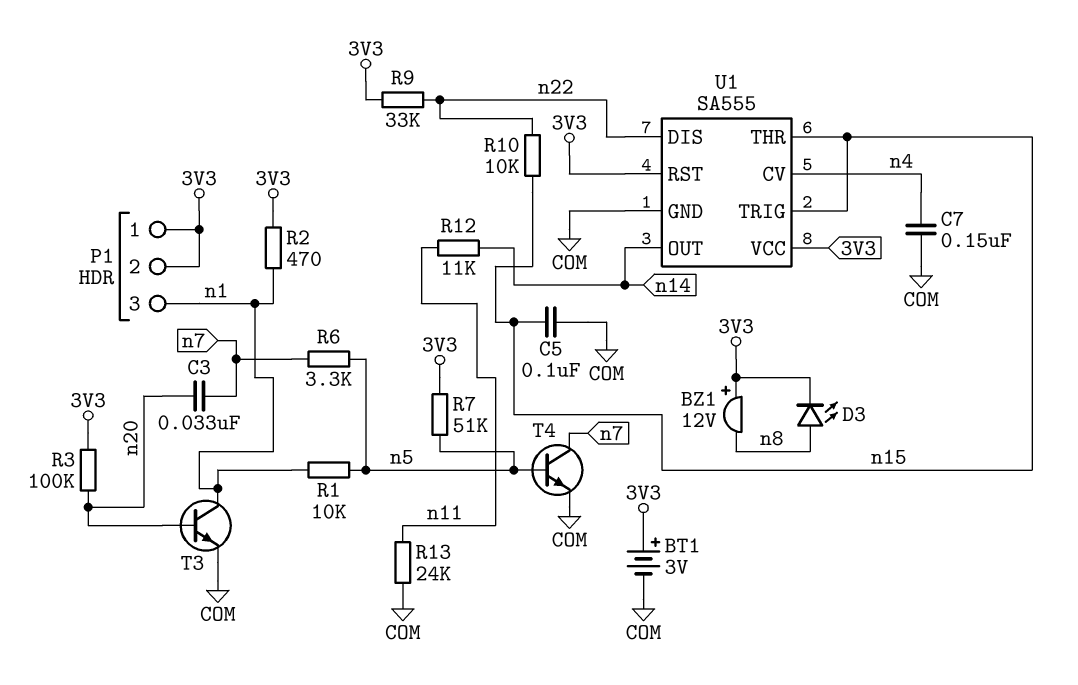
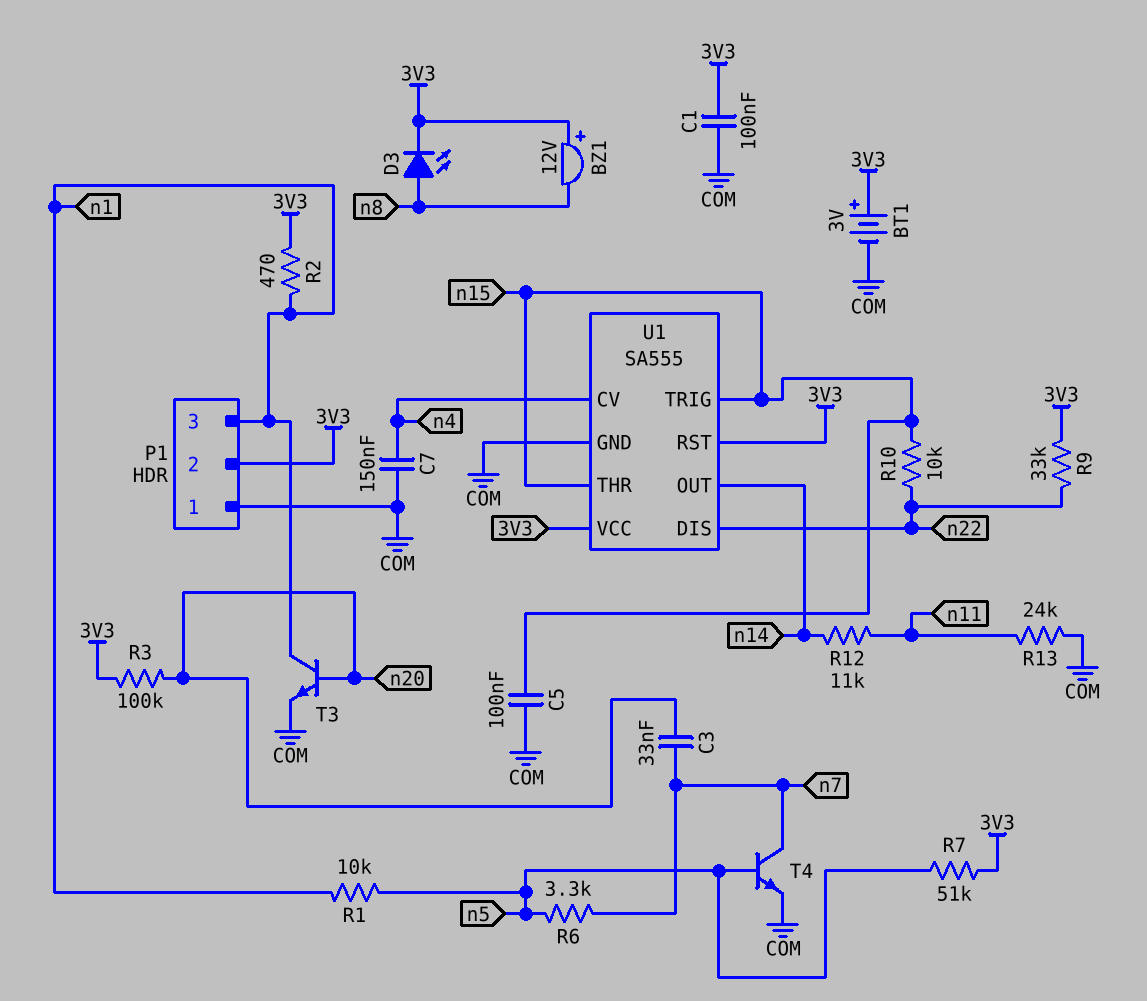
C1: none -> 100nF (3V3, COM)
P1 pin 1: 3V3 -> COM

